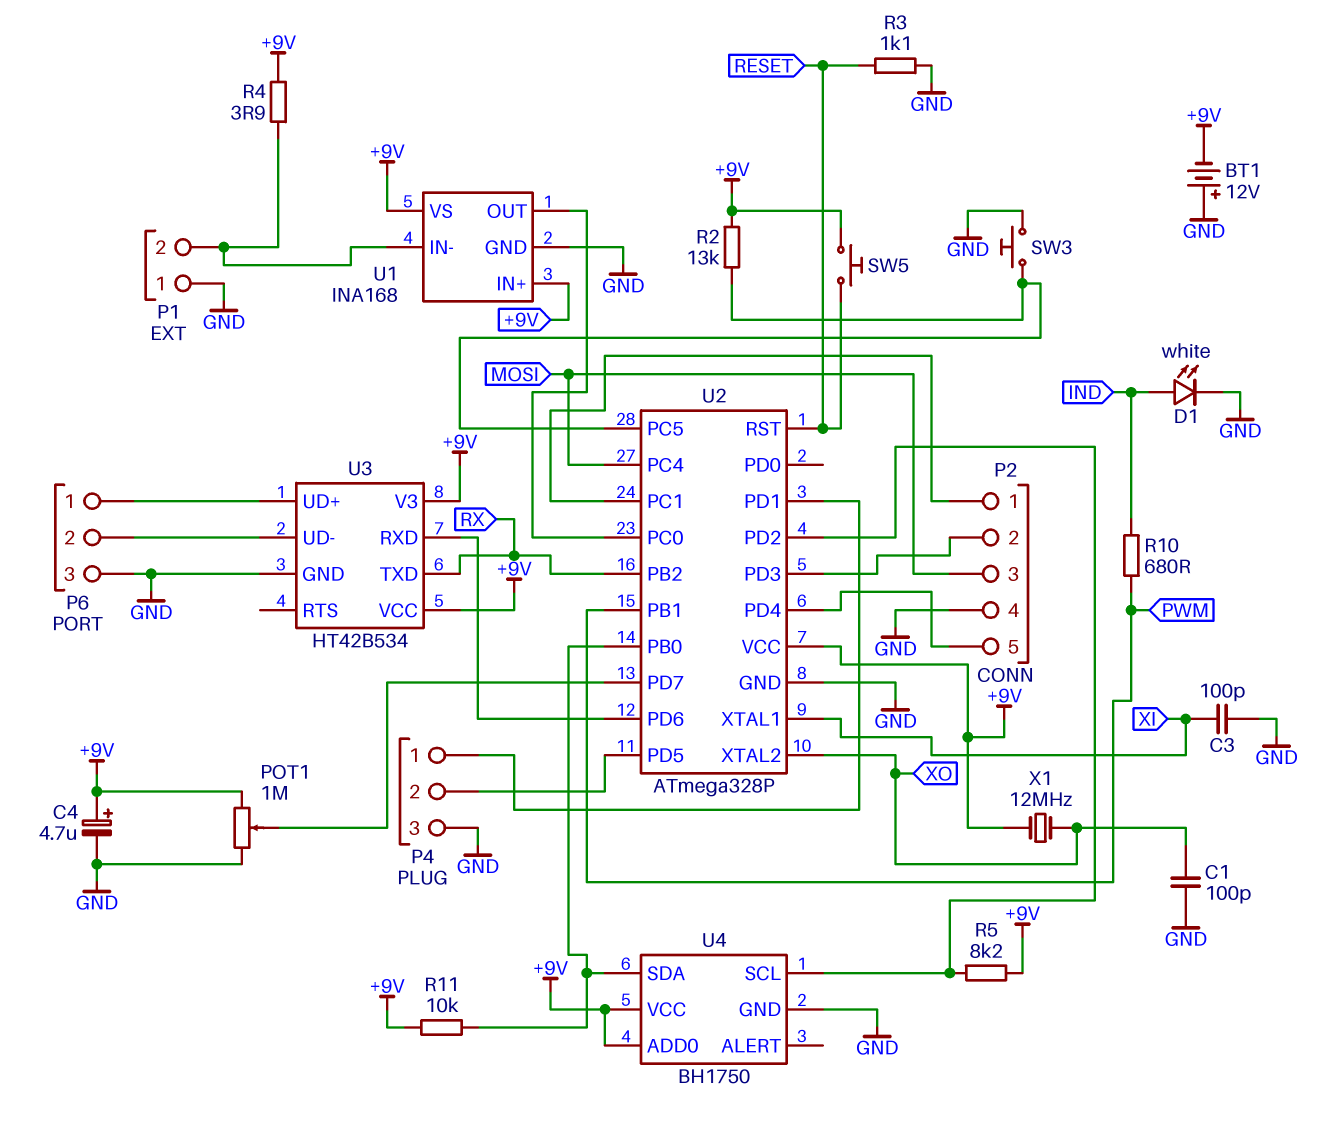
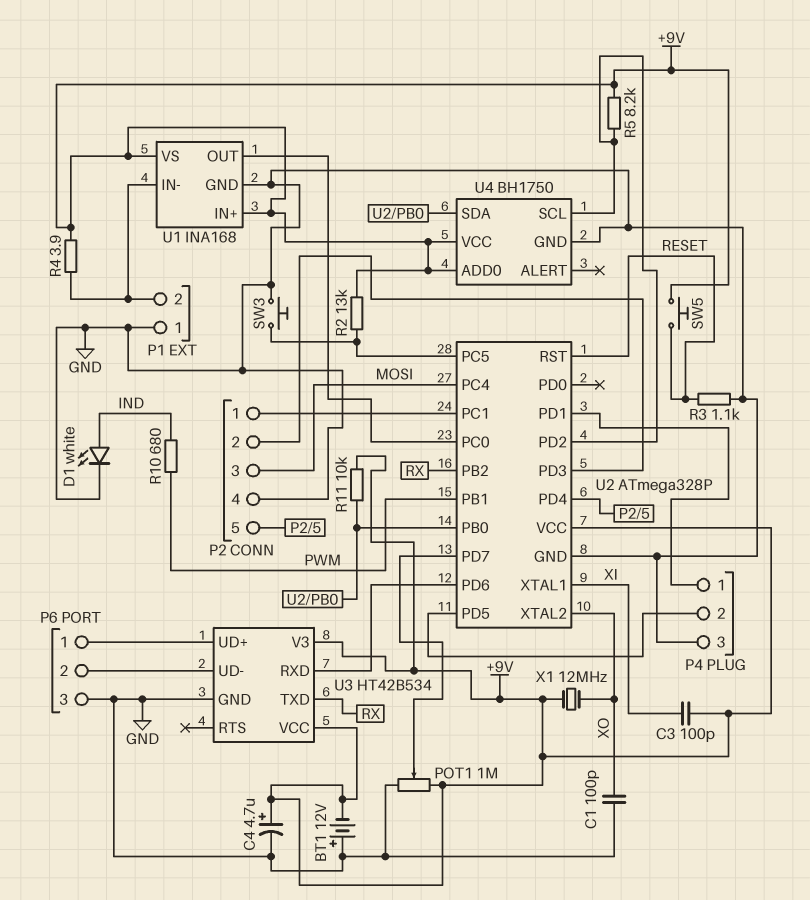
C3: 100pF (GND, XI) -> 100pF (+9V, XI)

